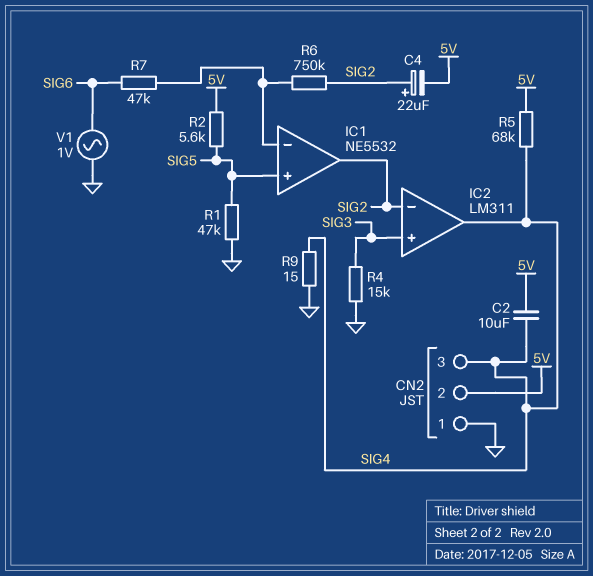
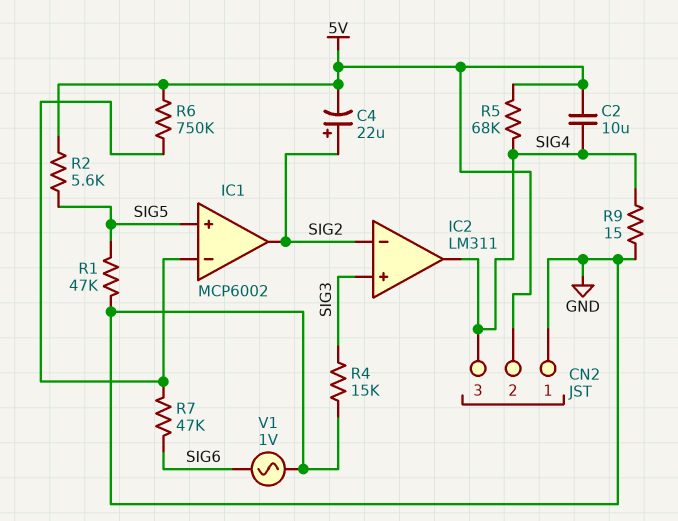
IC1: NE5532 -> MCP6002
R6: 750k (IC1/in-, SIG2) -> 750k (5V, IC1/in-)

